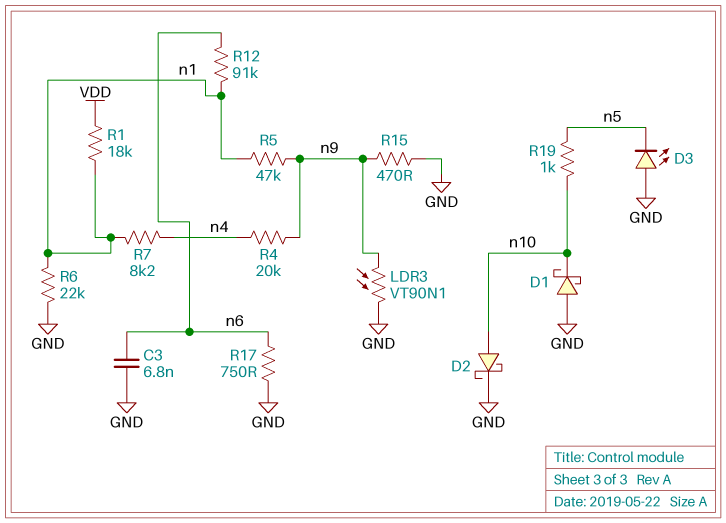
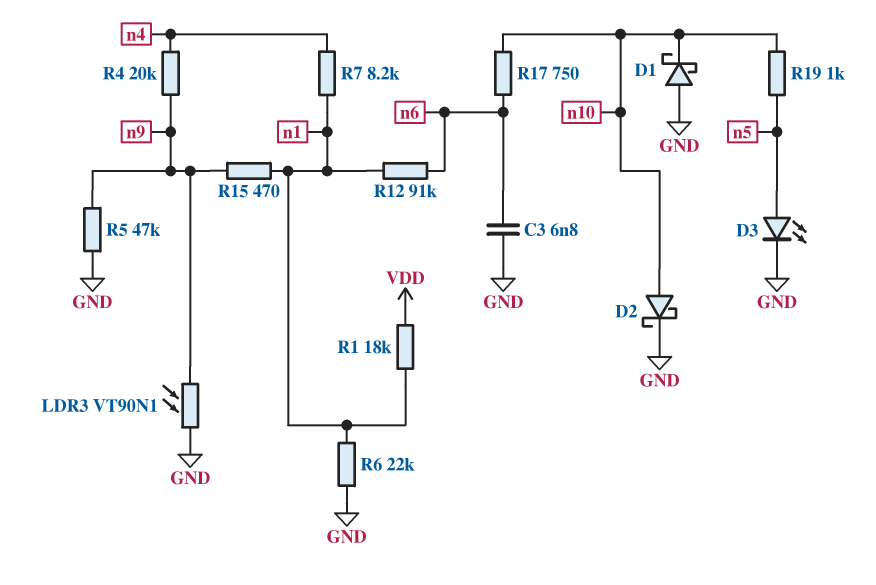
D3: LED (A GND, K n5) -> LED (A n5, K GND)
R5: 47k (n1, n9) -> 47k (GND, n9)
R15: 470 (GND, n9) -> 470 (n1, n9)
R17: 750 (GND, n6) -> 750 (n6, n10)

